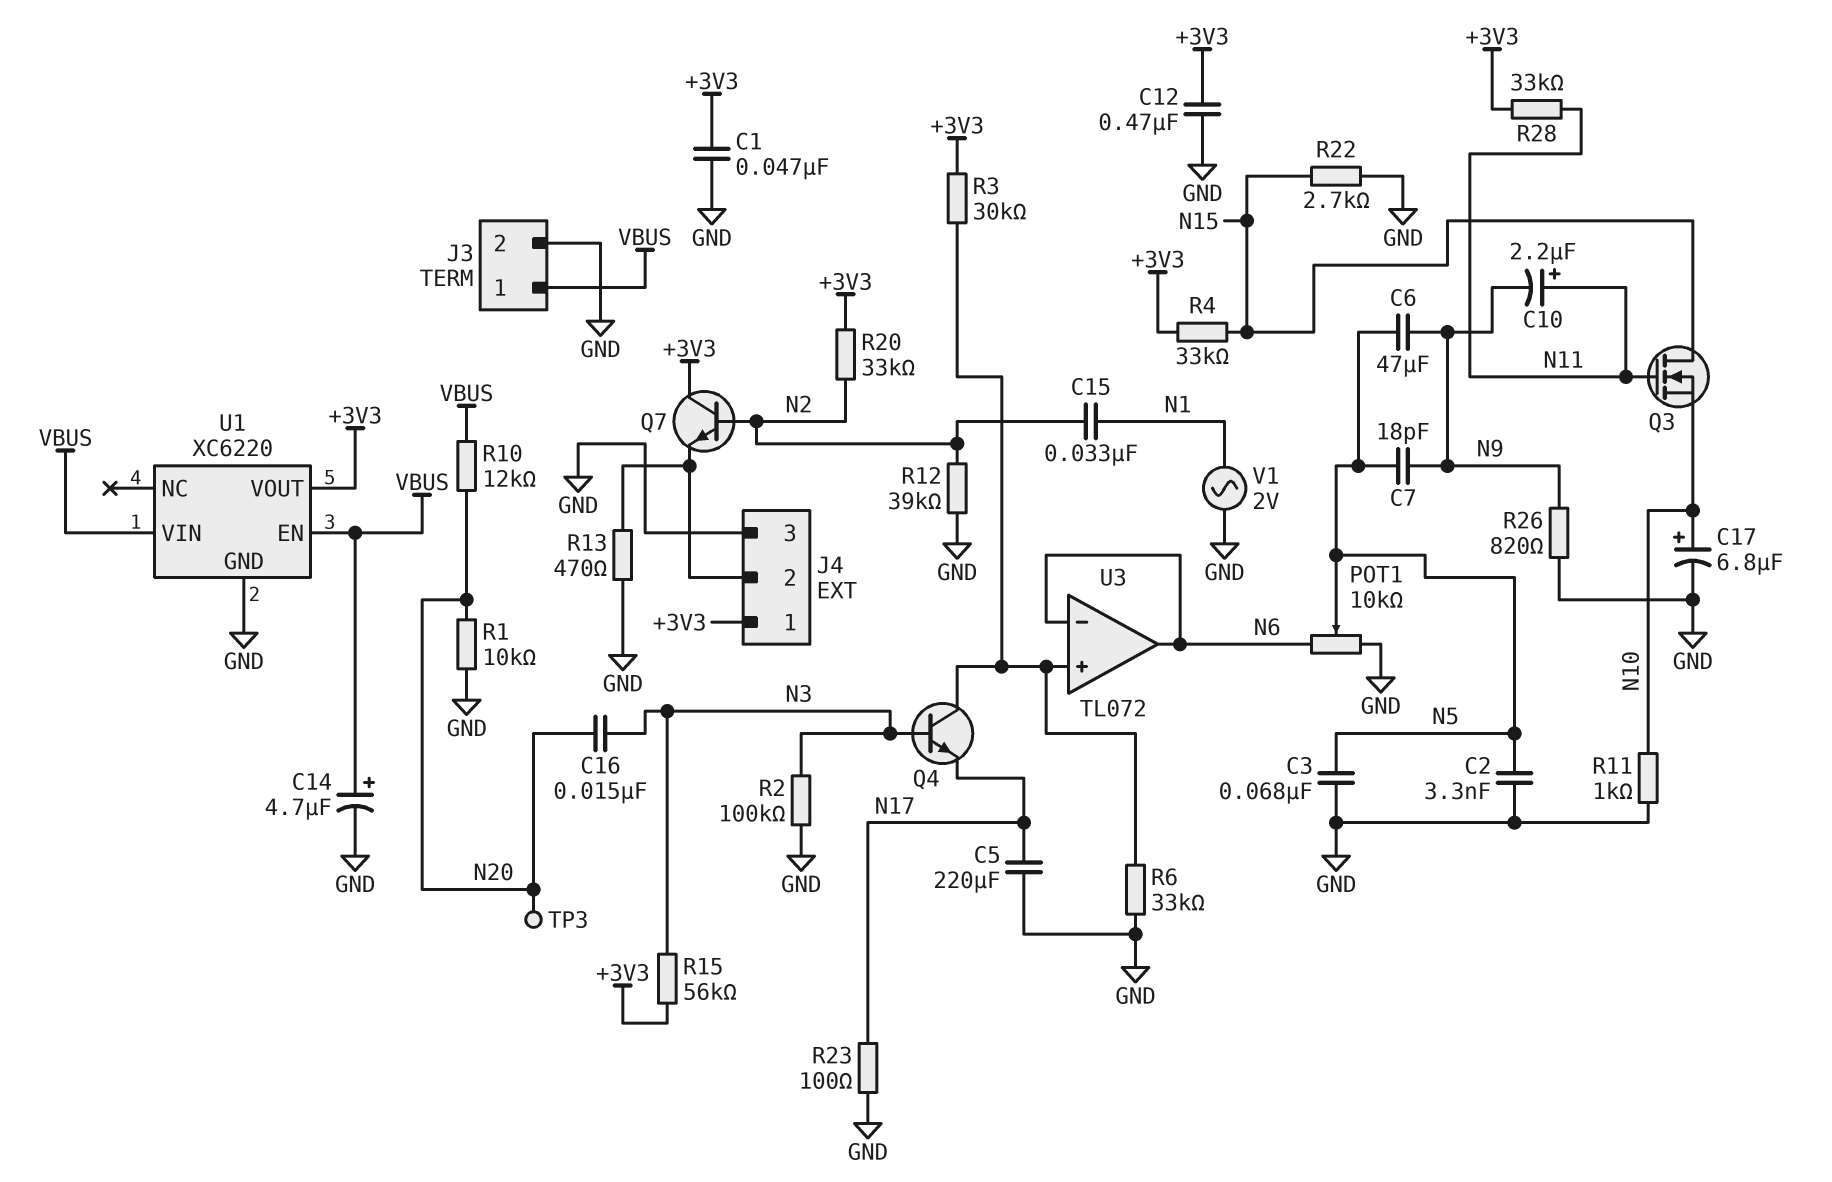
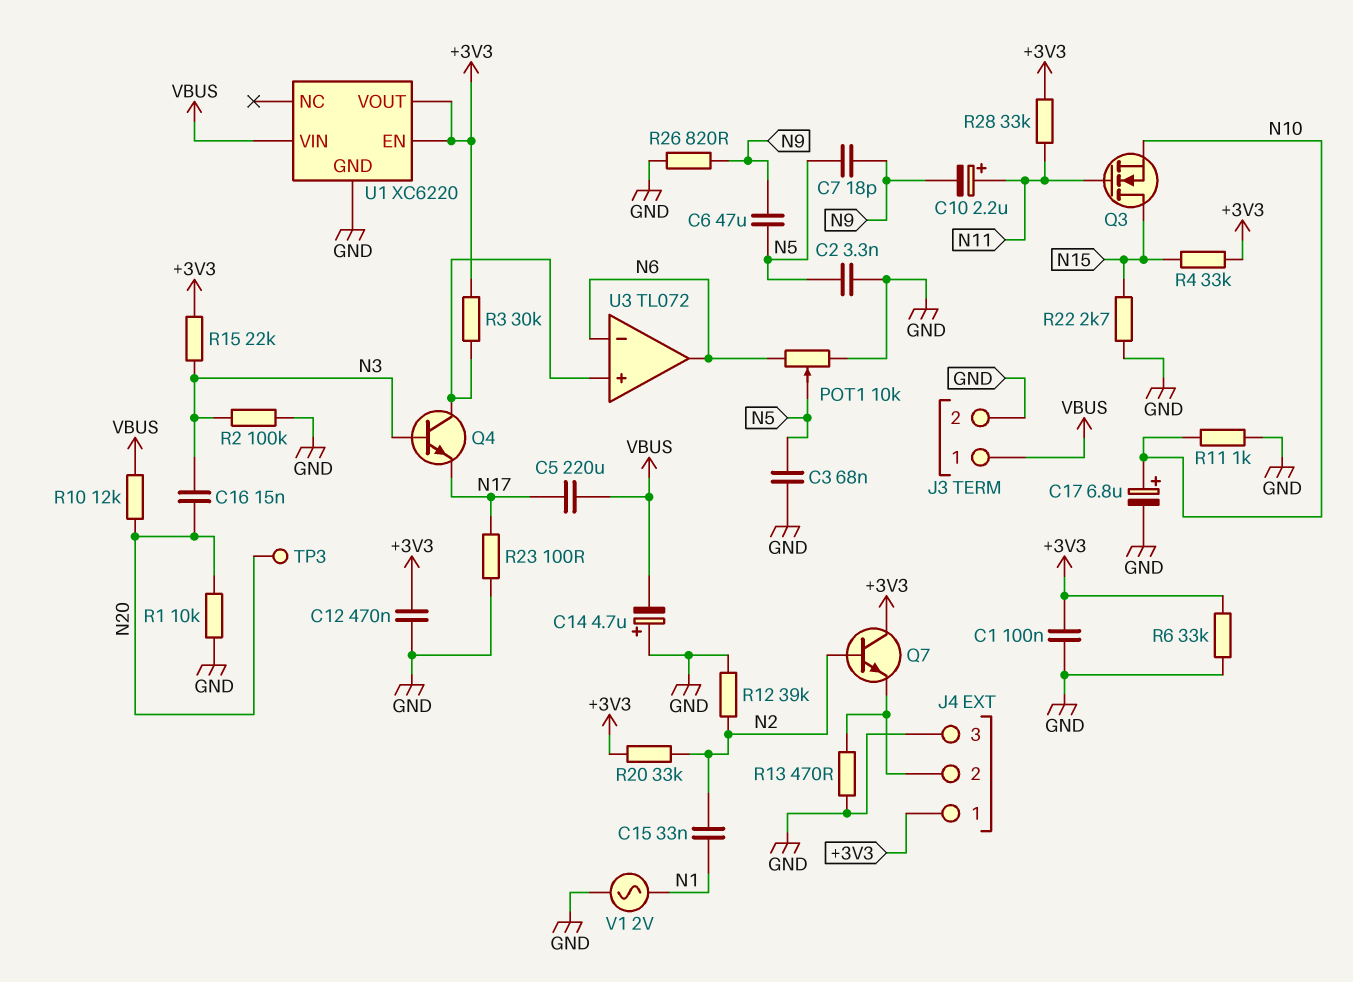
C1: 47nF (+3V3, GND) -> 100nF (+3V3, GND)
C5: 220uF (GND, N17) -> 220uF (N17, VBUS)
C14: 4.7uF (plus VBUS, minus GND) -> 4.7uF (plus GND, minus VBUS)
R6: 33k (GND, U3/in+) -> 33k (+3V3, GND)
R15: 56k (+3V3, N3) -> 22k (+3V3, N3)
U1 pin EN: VBUS -> +3V3

